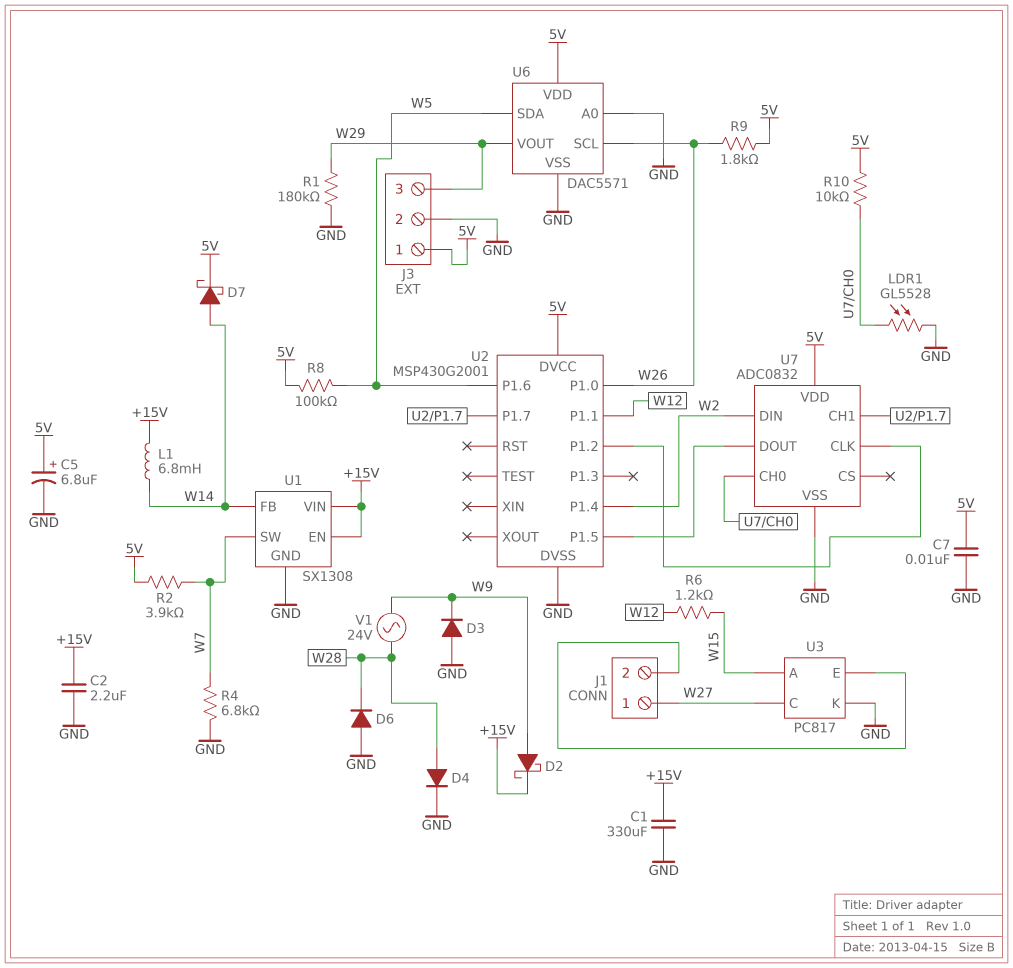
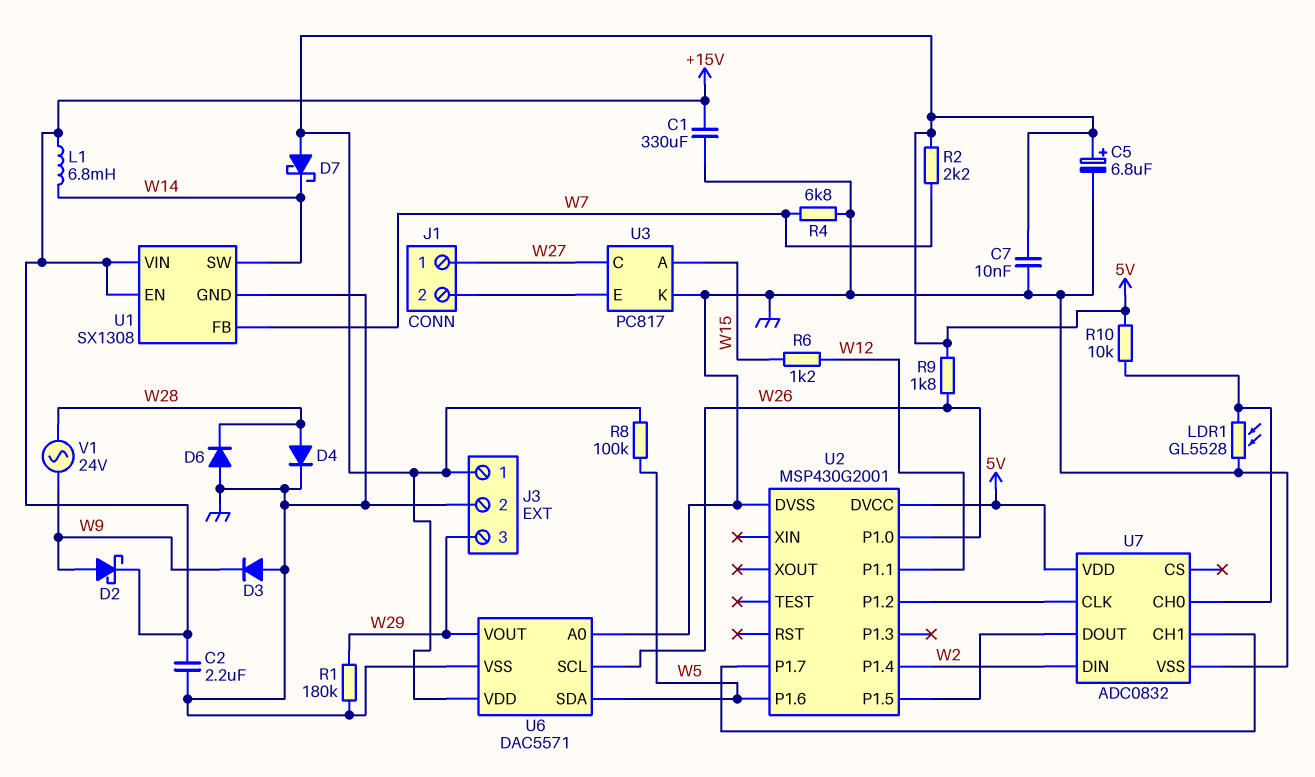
D7: schottky (A W14, K 5V) -> schottky (A 5V, K W14)
R2: 3.9k (5V, W7) -> 2.2k (5V, W7)
U1 pin FB: W14 -> W7
U1 pin SW: W7 -> W14

